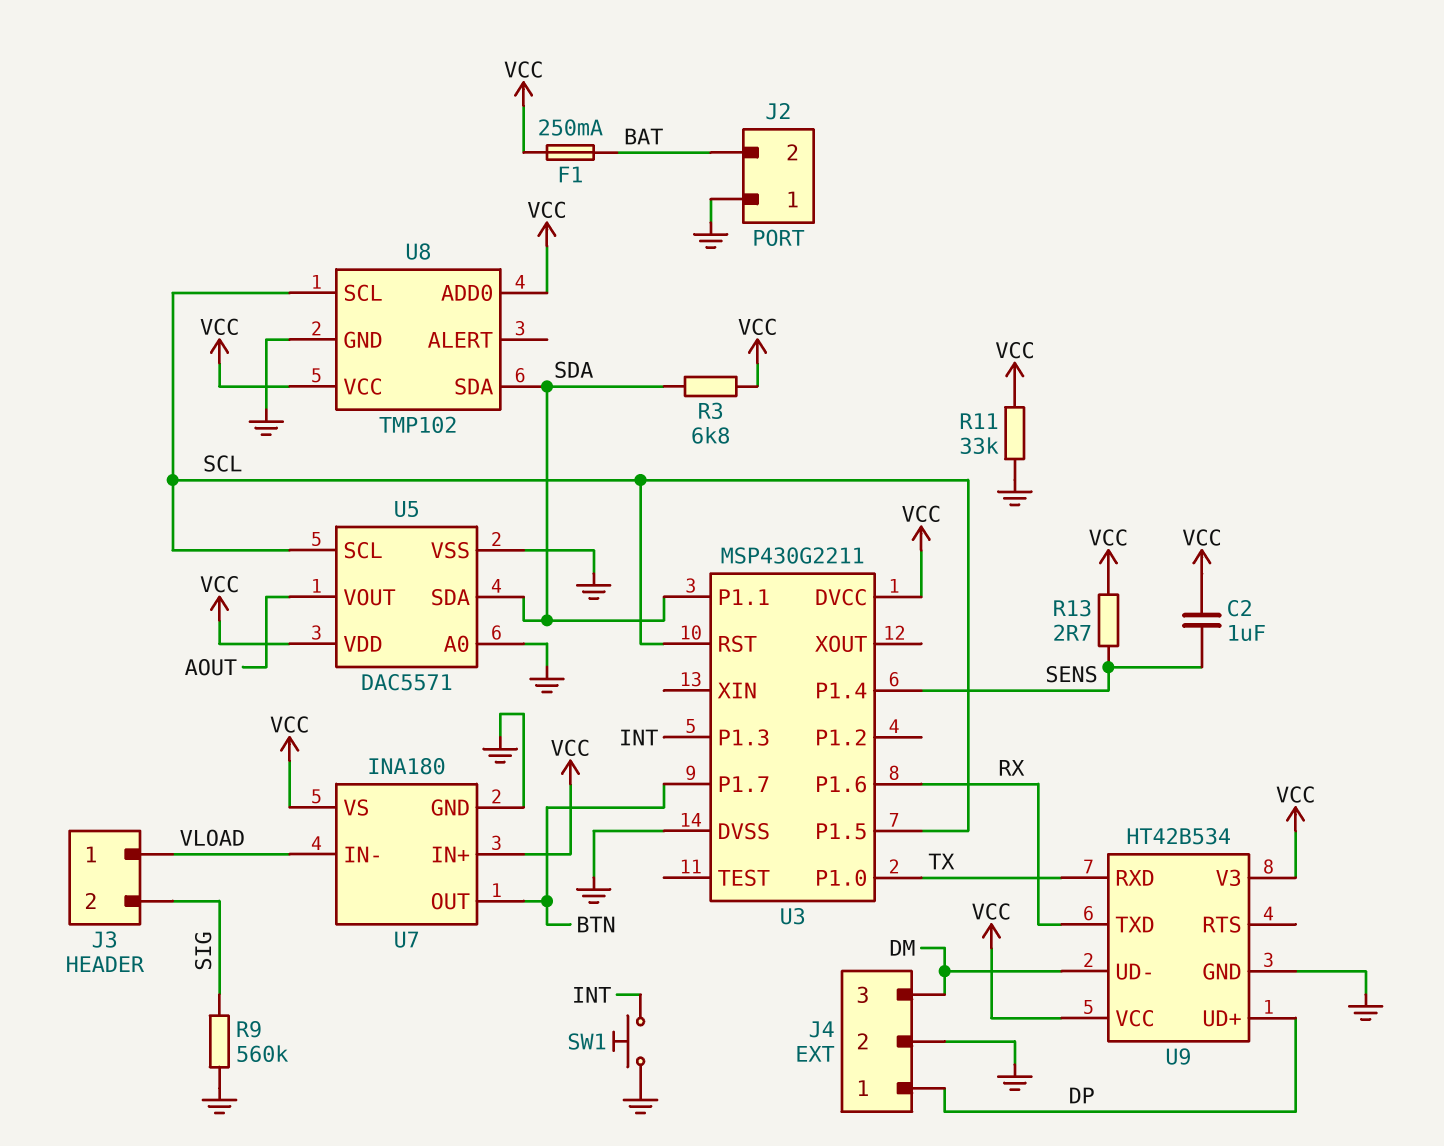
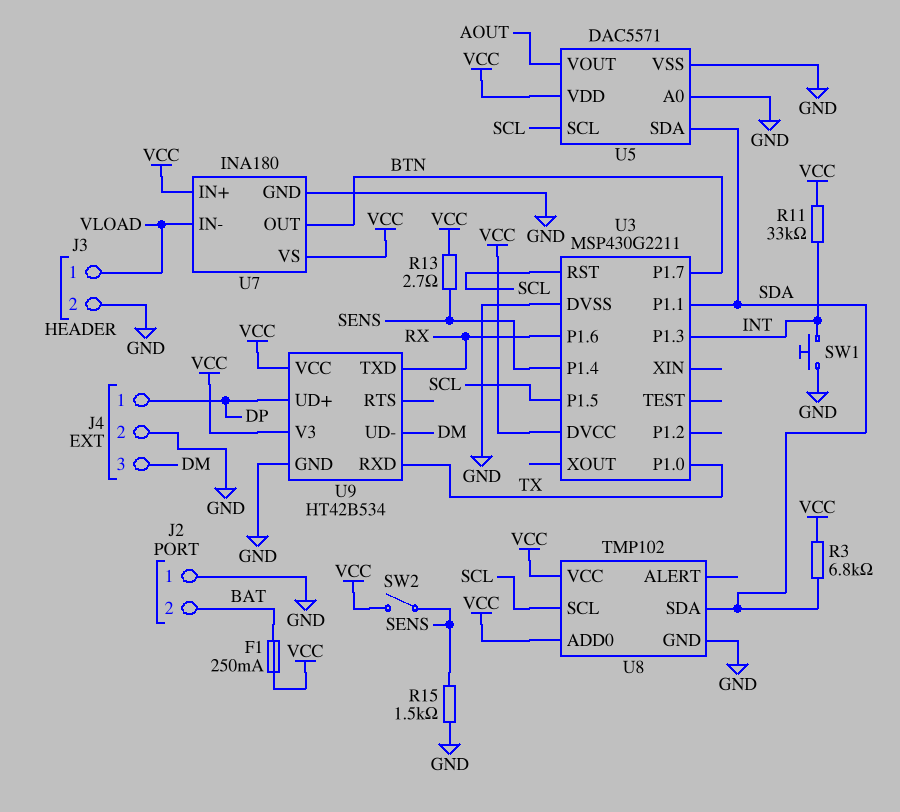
C2: 1uF (SENS, VCC) -> none
J3 pin 2: SIG -> GND
R9: 560k (GND, SIG) -> none
R11: 33k (GND, VCC) -> 33k (INT, VCC)
R15: none -> 1.5k (GND, SENS)
SW2: none -> switch (SENS, VCC)

